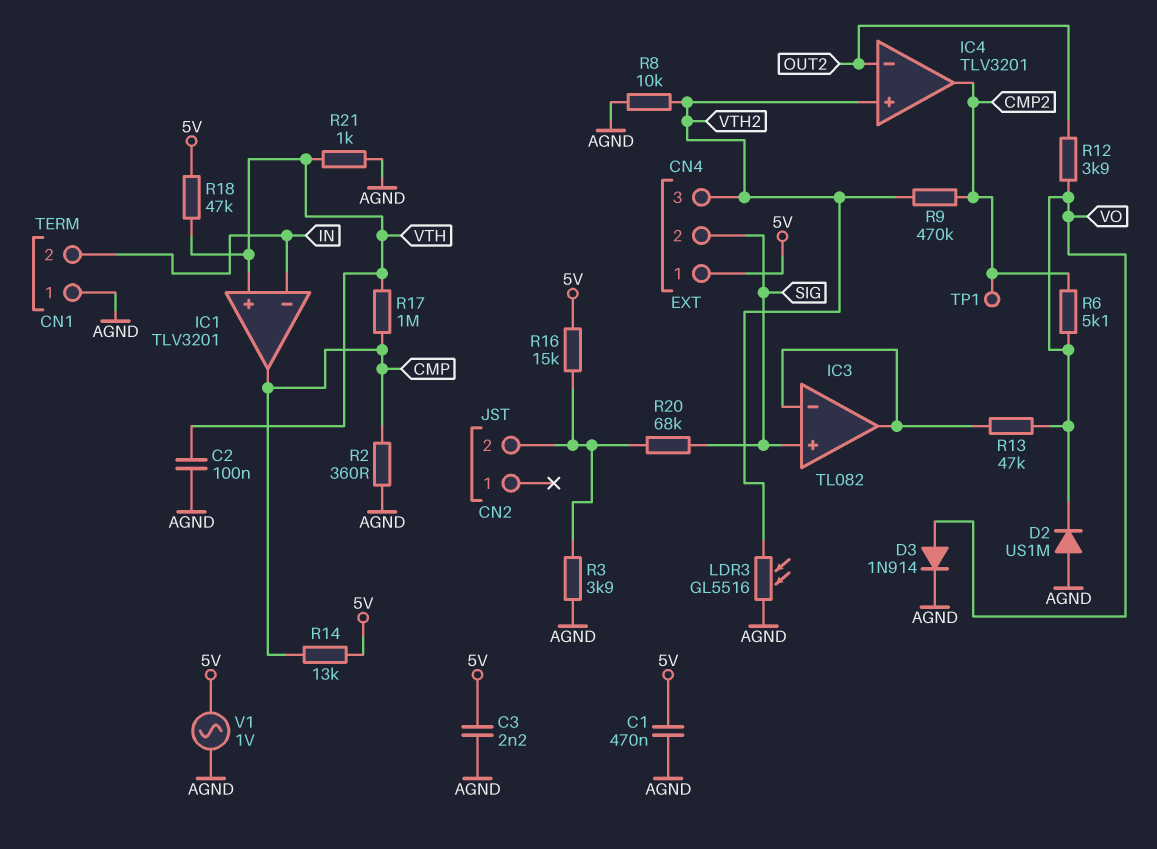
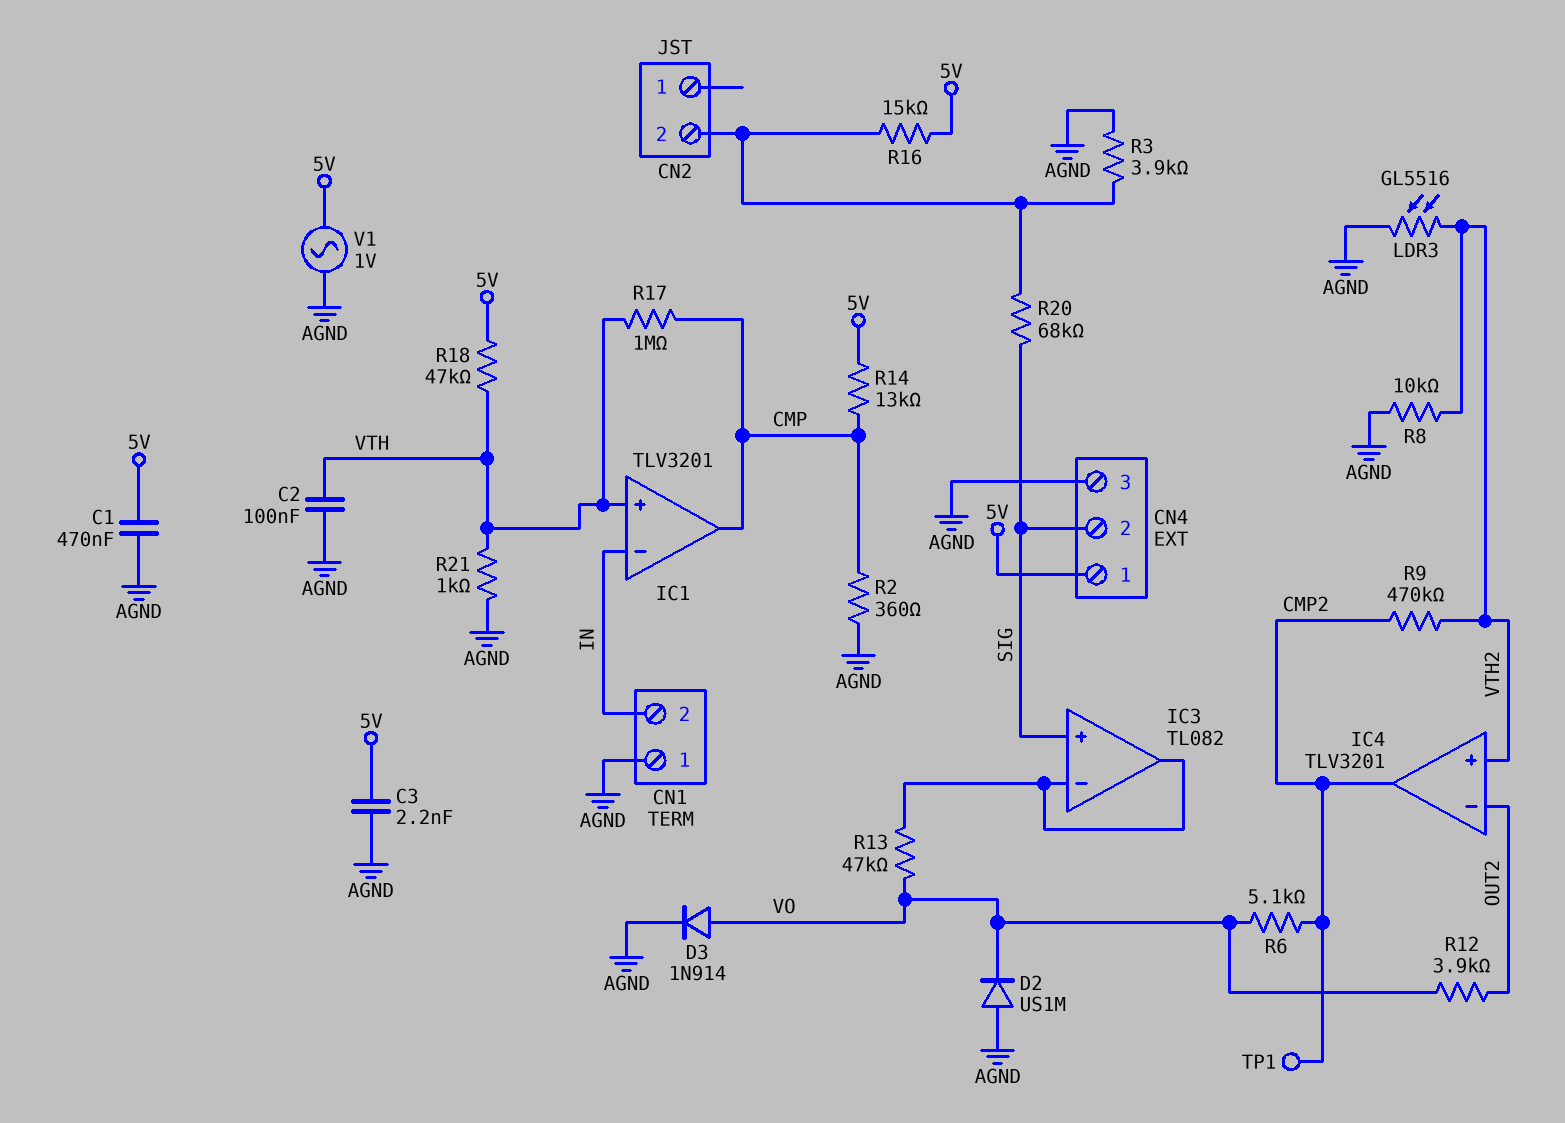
CN4 pin 3: VTH2 -> AGND

